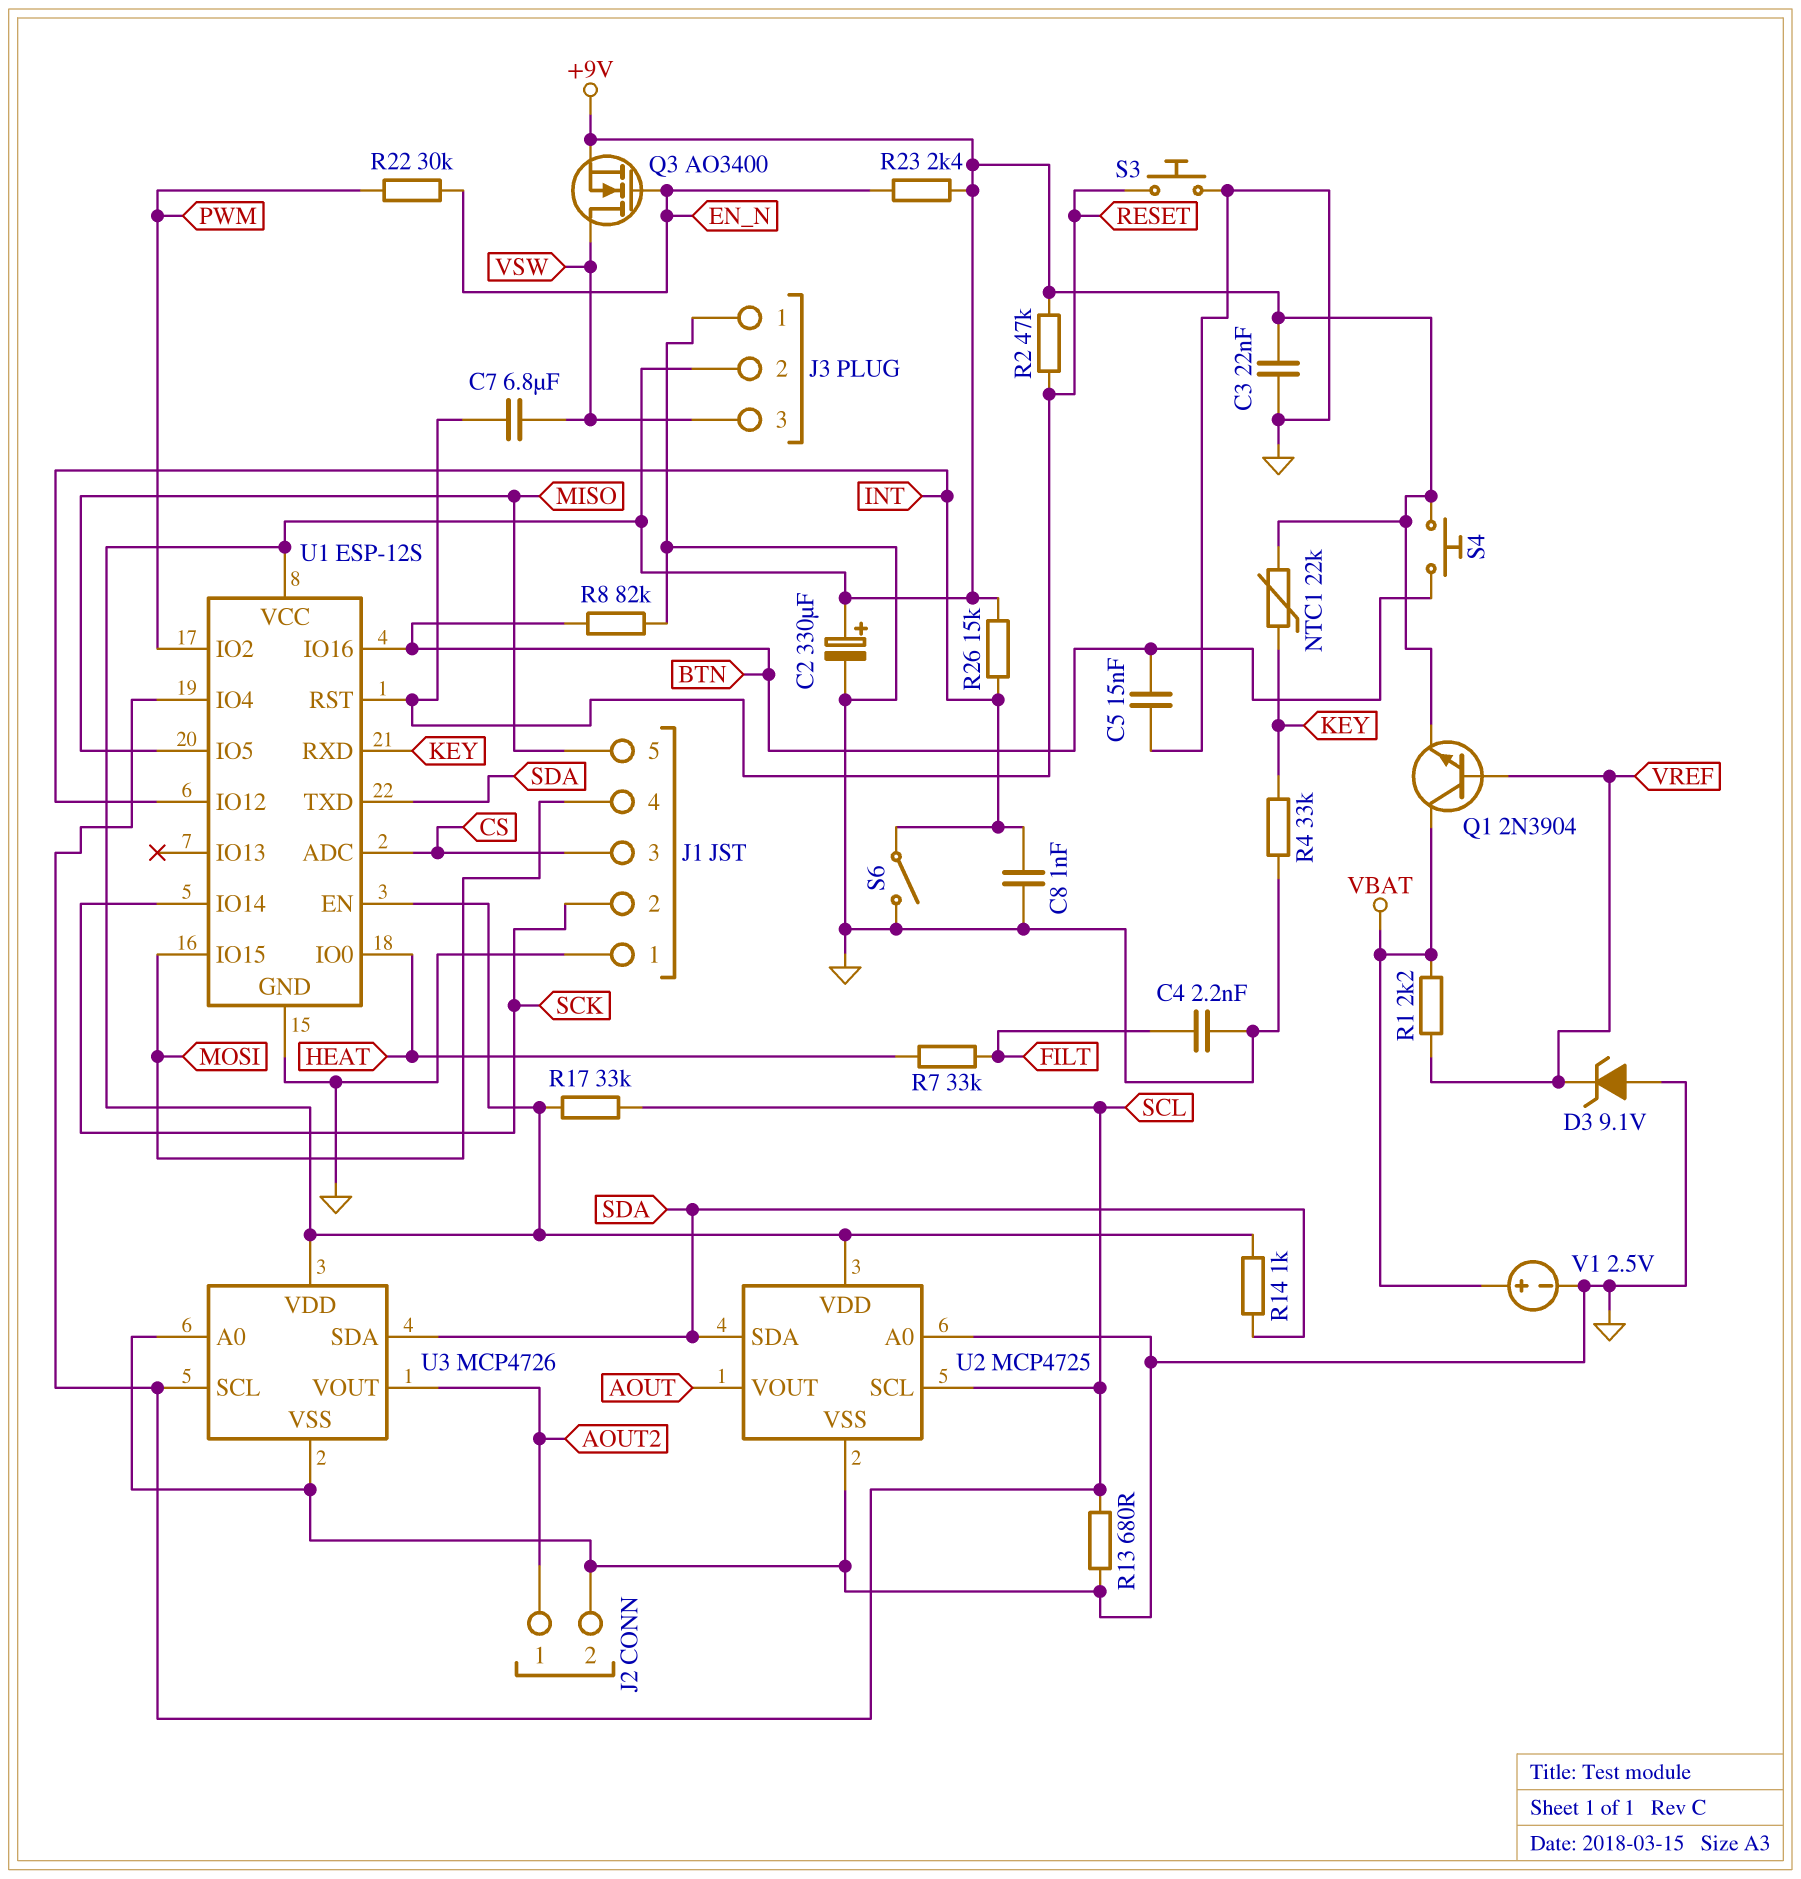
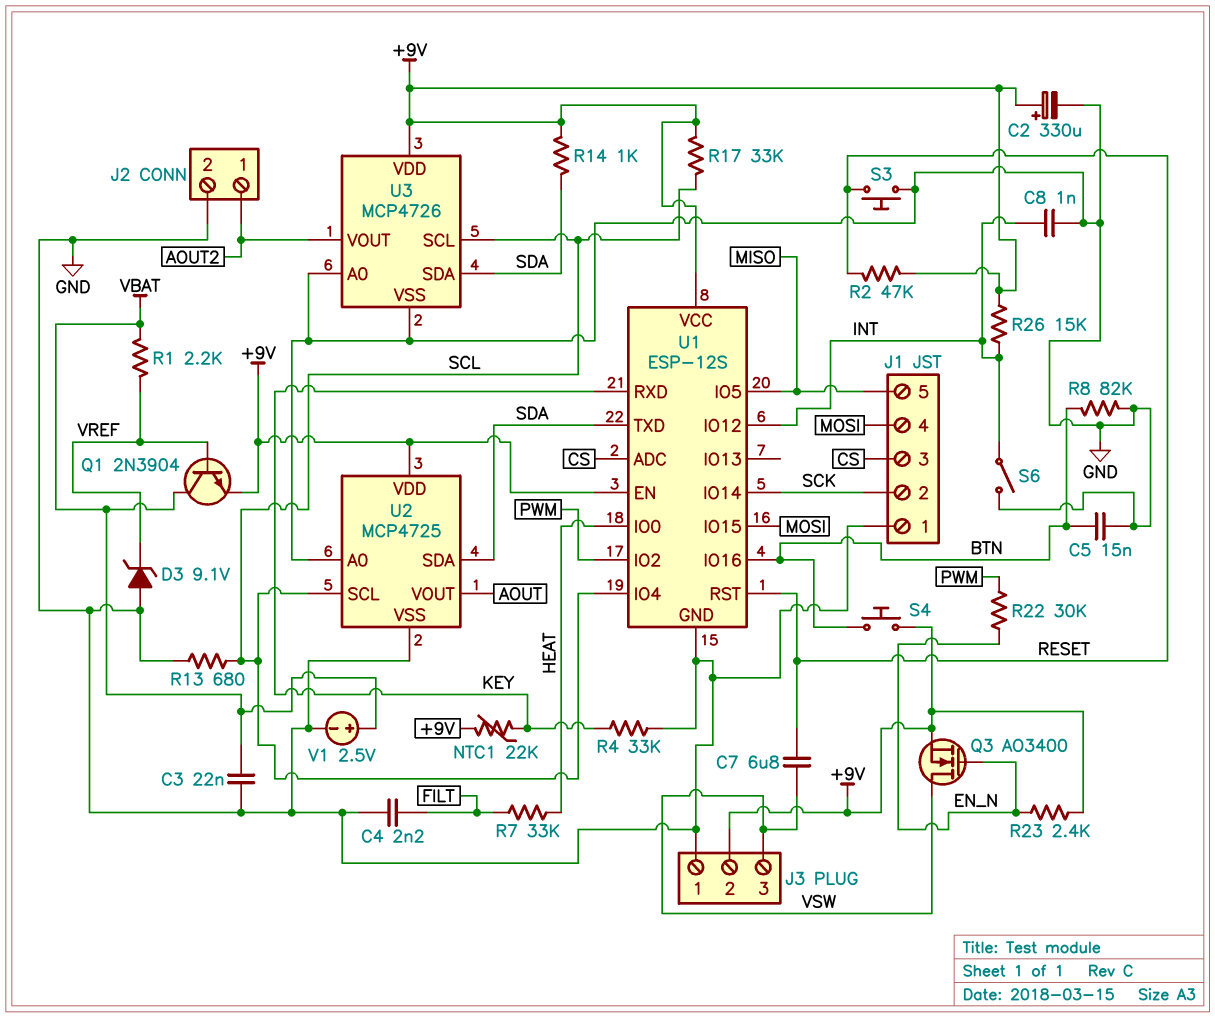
C3: 22nF (+9V, GND) -> 22nF (GND, VBAT)

